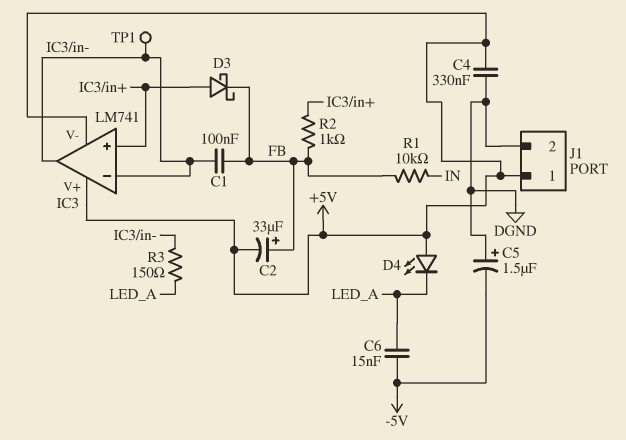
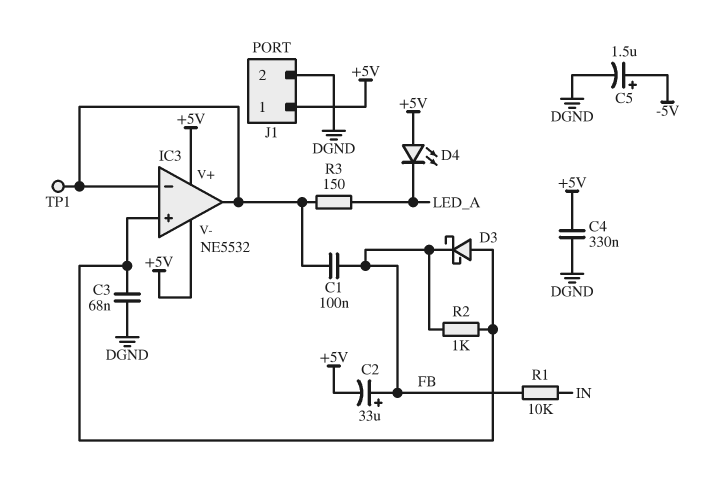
C3: none -> 68nF (DGND, IC3/in+)
C5: 1.5uF (plus DGND, minus -5V) -> 1.5uF (plus -5V, minus DGND)
C6: 15nF (-5V, LED_A) -> none
IC3: LM741 -> NE5532

